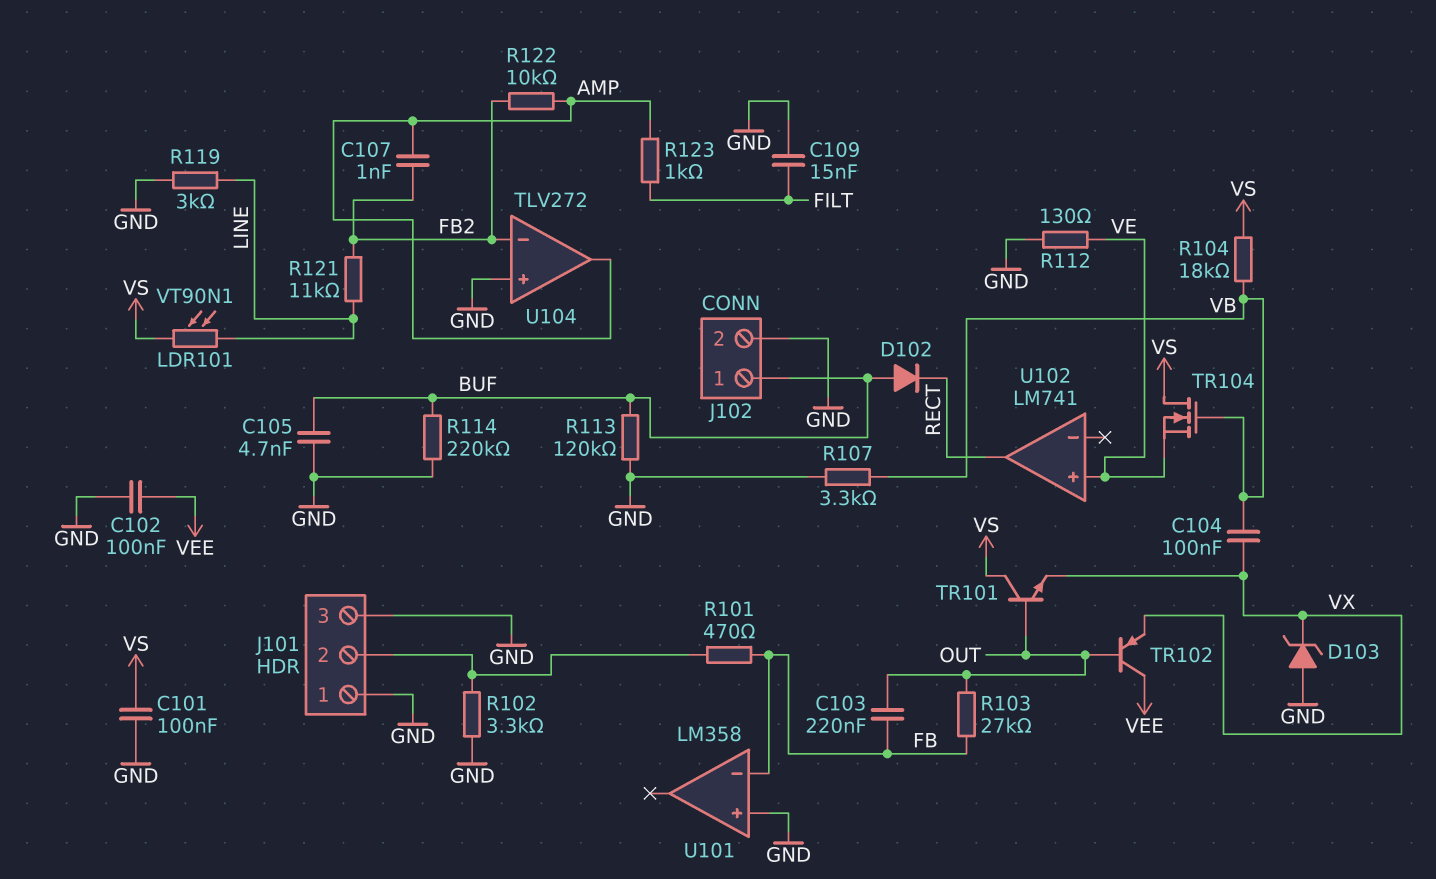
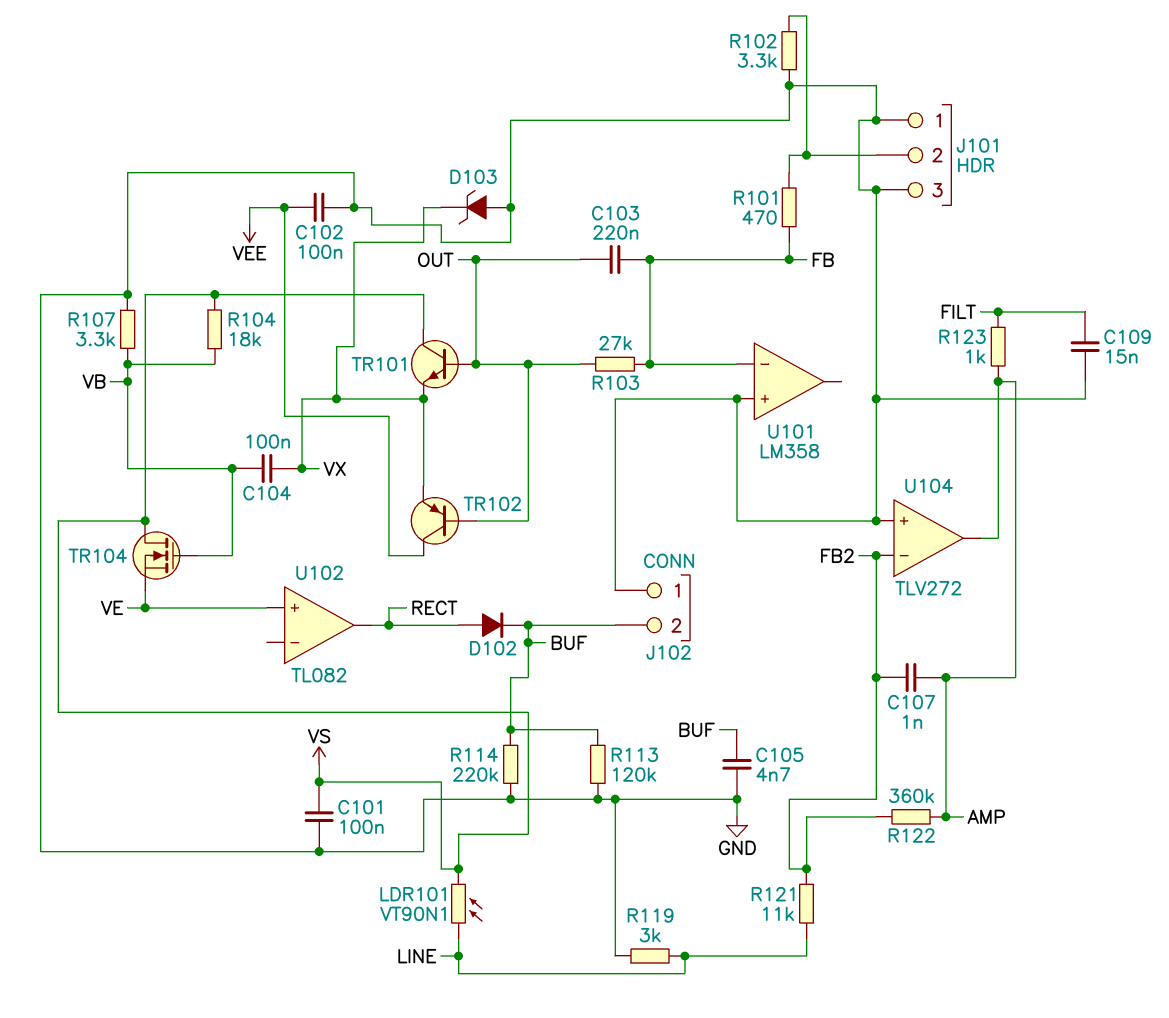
D102: diode (A BUF, K RECT) -> diode (A RECT, K BUF)
J102 pin 1: BUF -> GND
J102 pin 2: GND -> BUF
R112: 130 (GND, VE) -> none
R122: 10k (AMP, FB2) -> 360k (AMP, FB2)
U102: LM741 -> TL082

